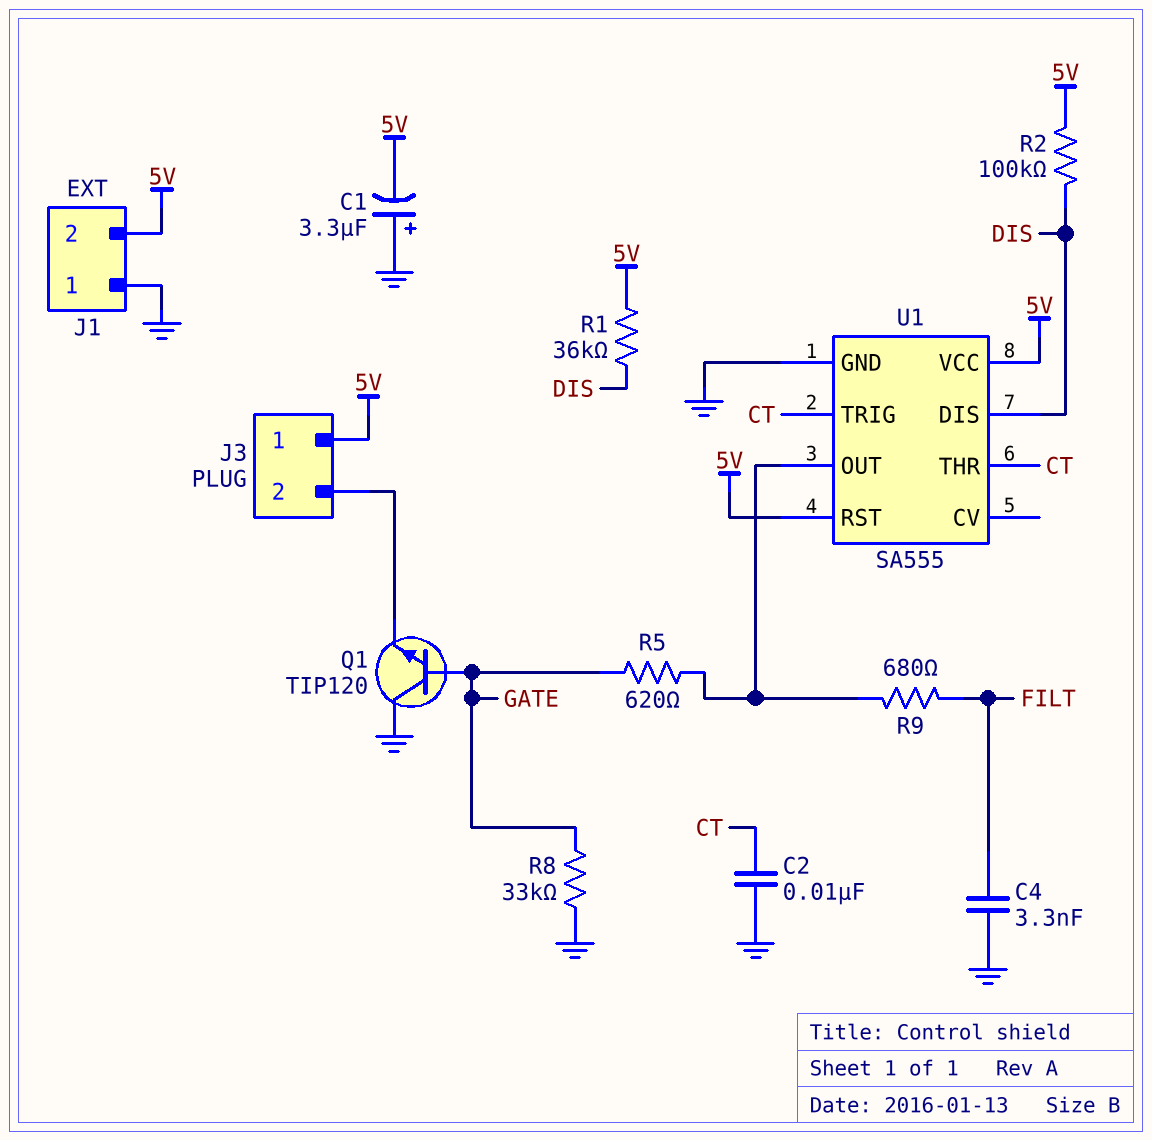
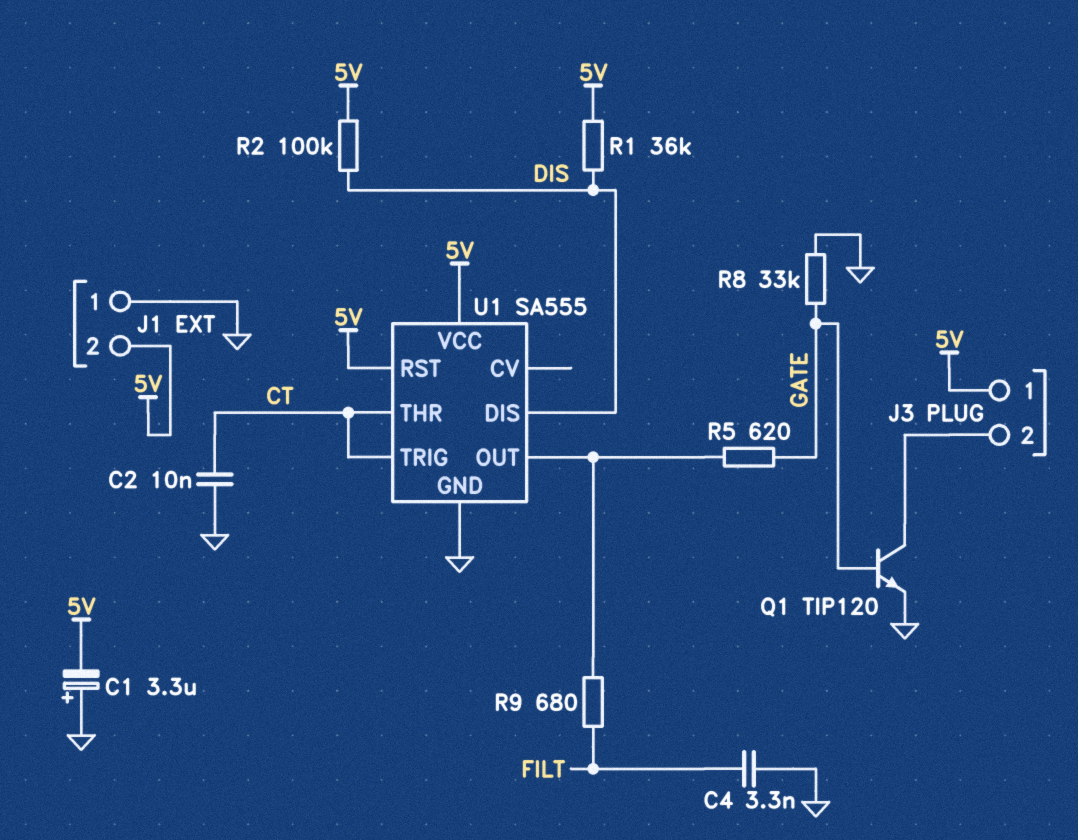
Q1: NPN TIP120 (B GATE, C GND, E J3/2) -> NPN TIP120 (B GATE, C J3/2, E GND)

